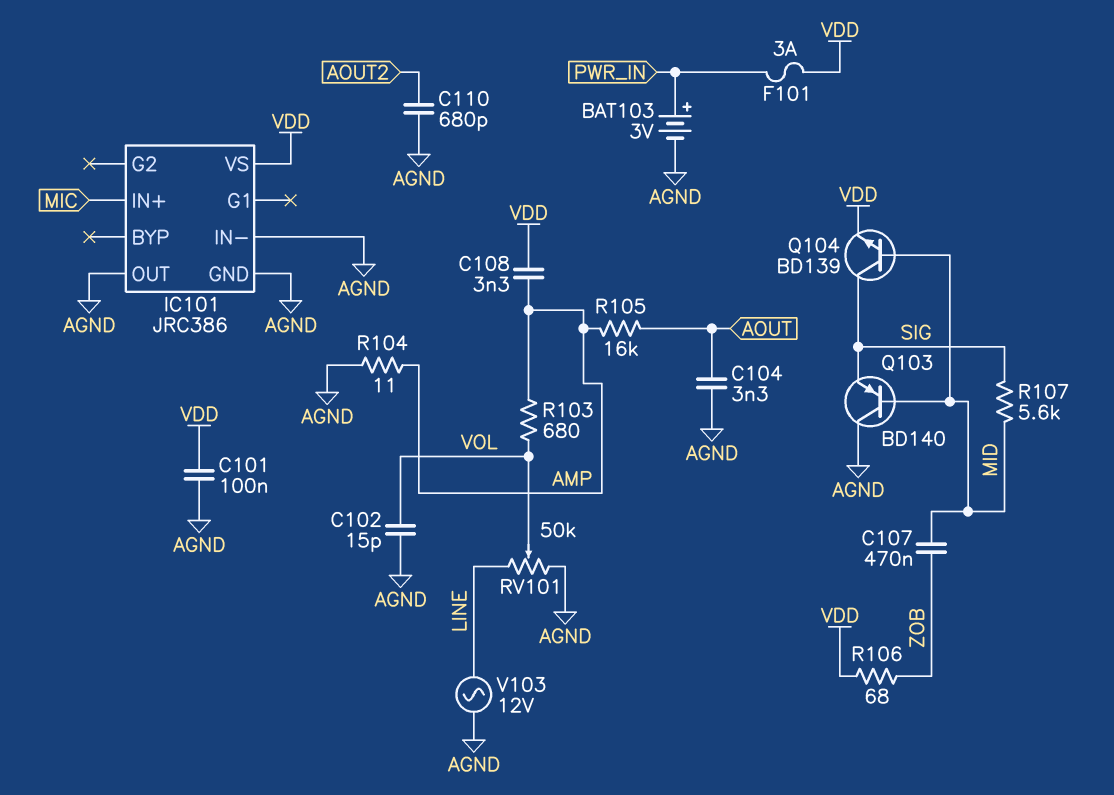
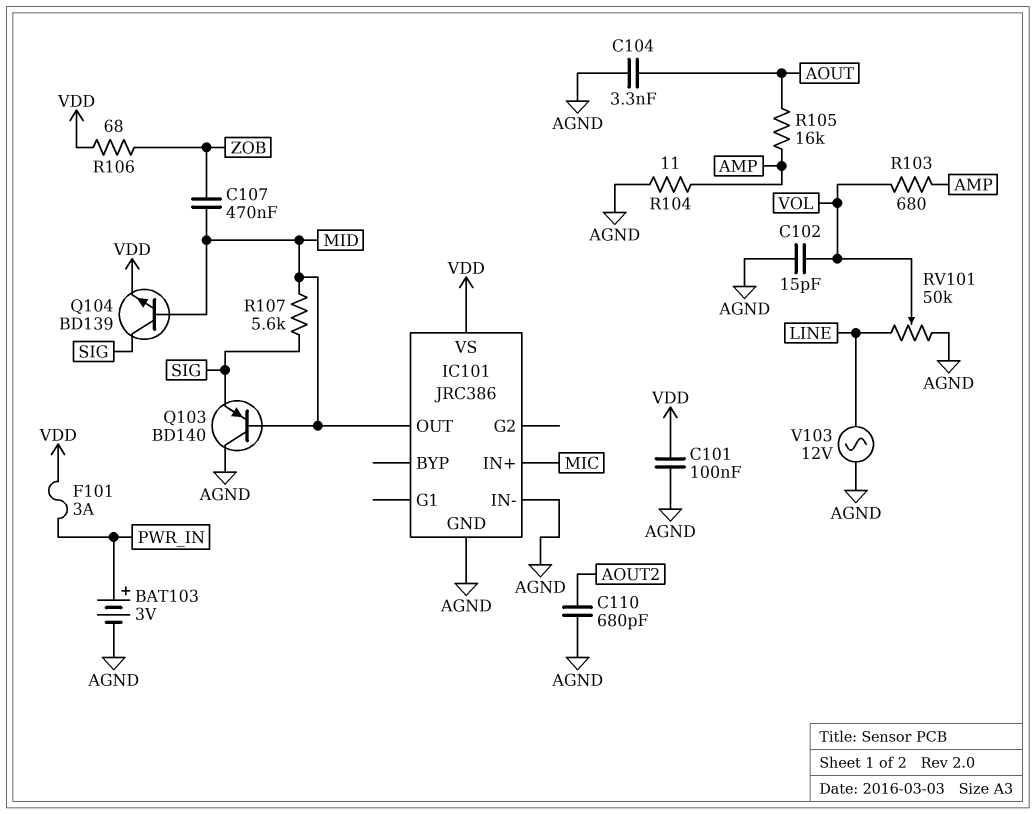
C108: 3.3nF (AMP, VDD) -> none
IC101 pin OUT: AGND -> MID

